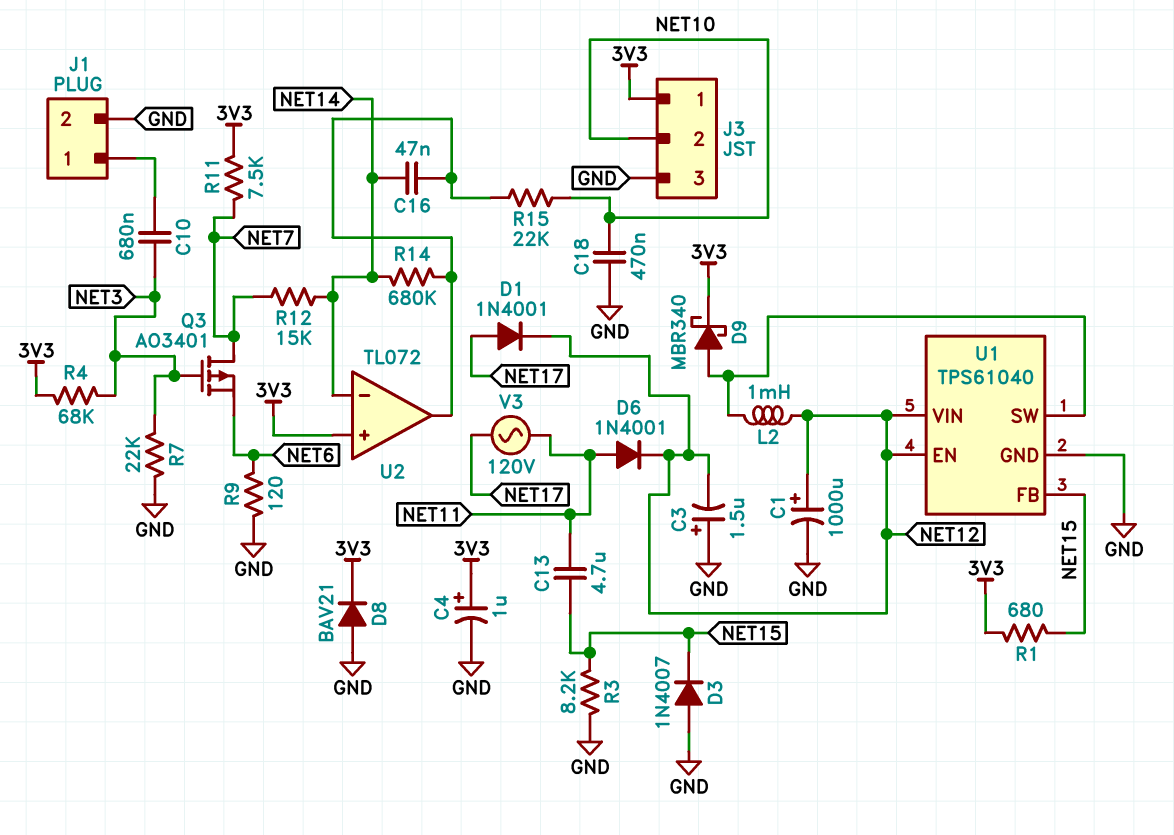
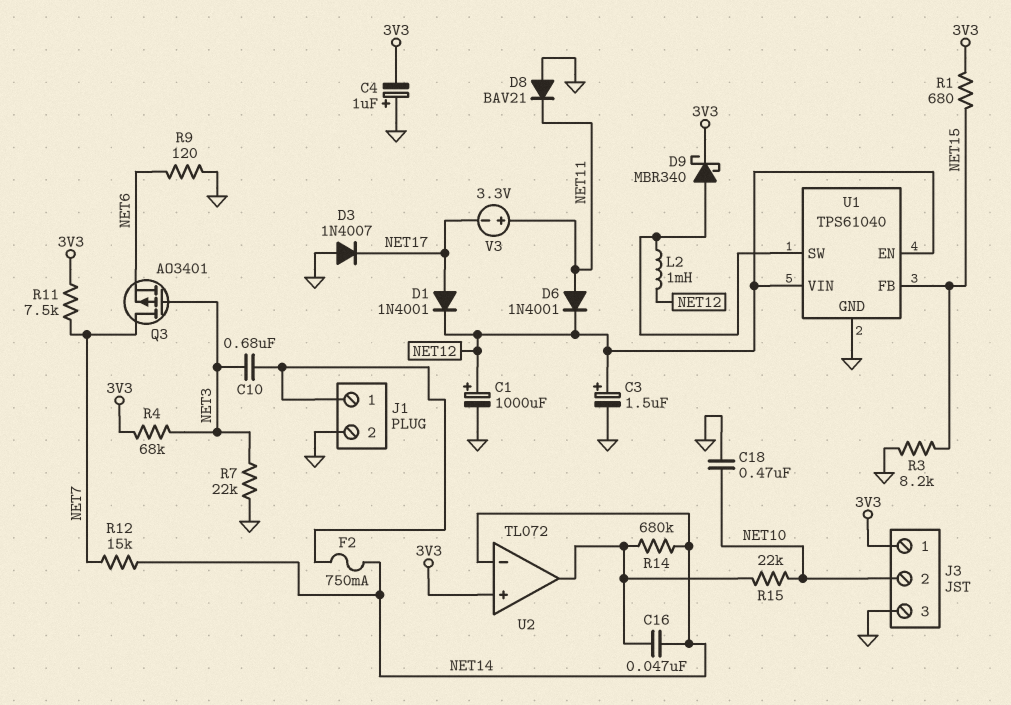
C3: 1.5uF (plus GND, minus NET12) -> 1.5uF (plus NET12, minus GND)
C4: 1uF (plus 3V3, minus GND) -> 1uF (plus GND, minus 3V3)
C13: 4.7uF (NET11, NET15) -> none
D3: diode 1N4007 (A GND, K NET15) -> diode 1N4007 (A GND, K NET17)
D8: diode BAV21 (A GND, K 3V3) -> diode BAV21 (A GND, K NET11)
F2: none -> 750mA (J1/1, NET14)
V3: AC 120V (NET11, NET17) -> 3.3V (plus NET11, minus NET17)

